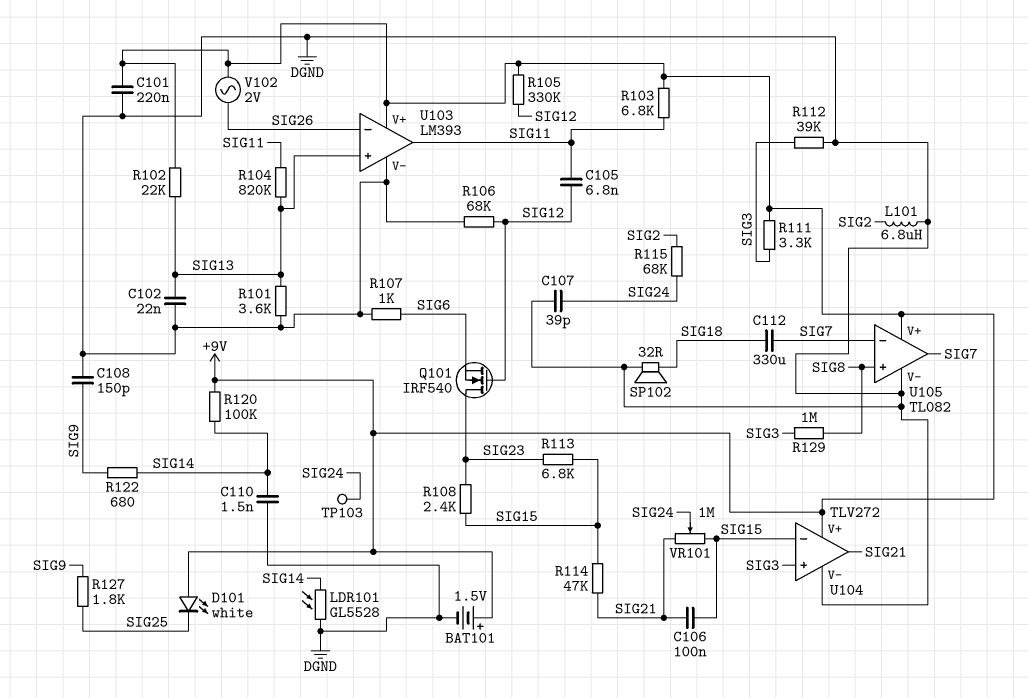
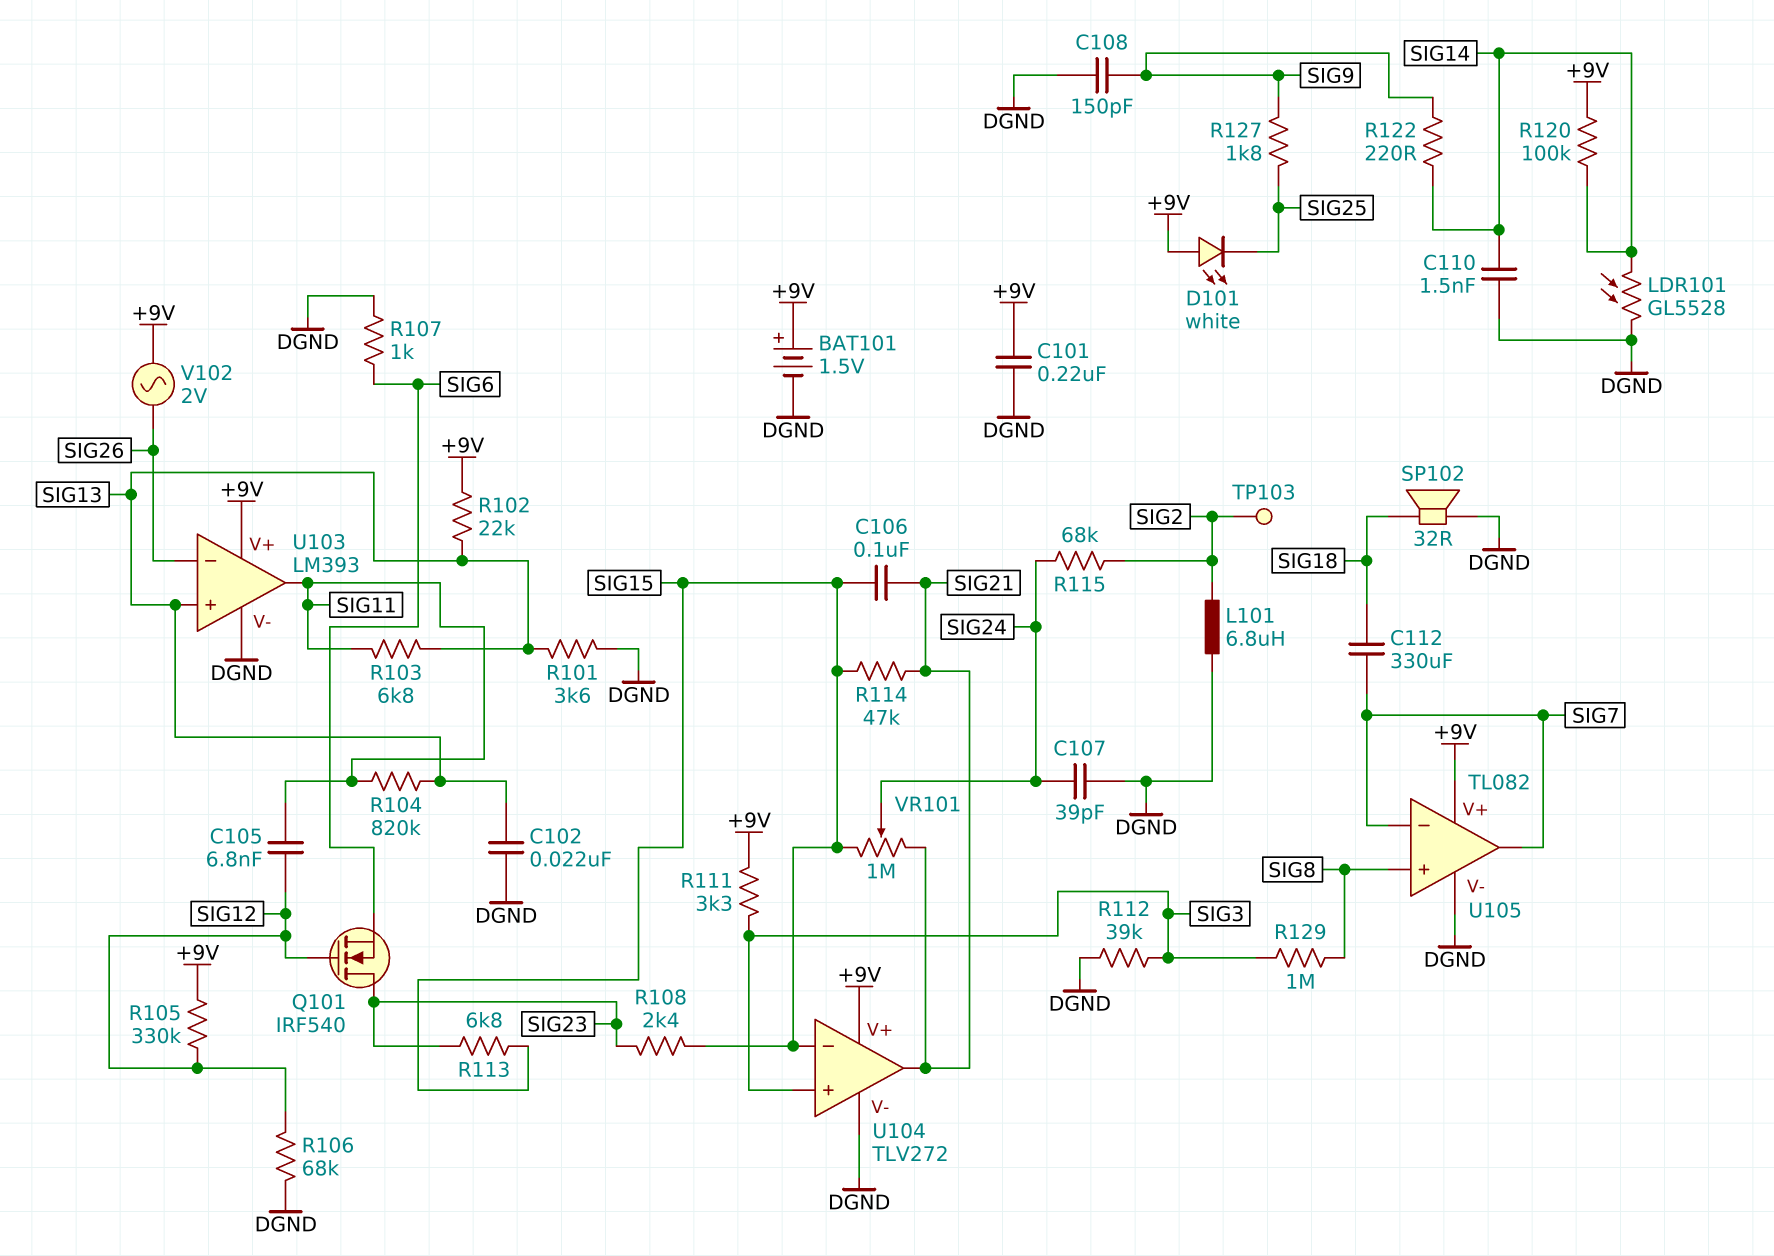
R103: 6.8k (+9V, SIG11) -> 6.8k (SIG11, SIG13)
R122: 680 (SIG9, SIG14) -> 220 (SIG9, SIG14)
TP103: test point (SIG24) -> test point (SIG2)

